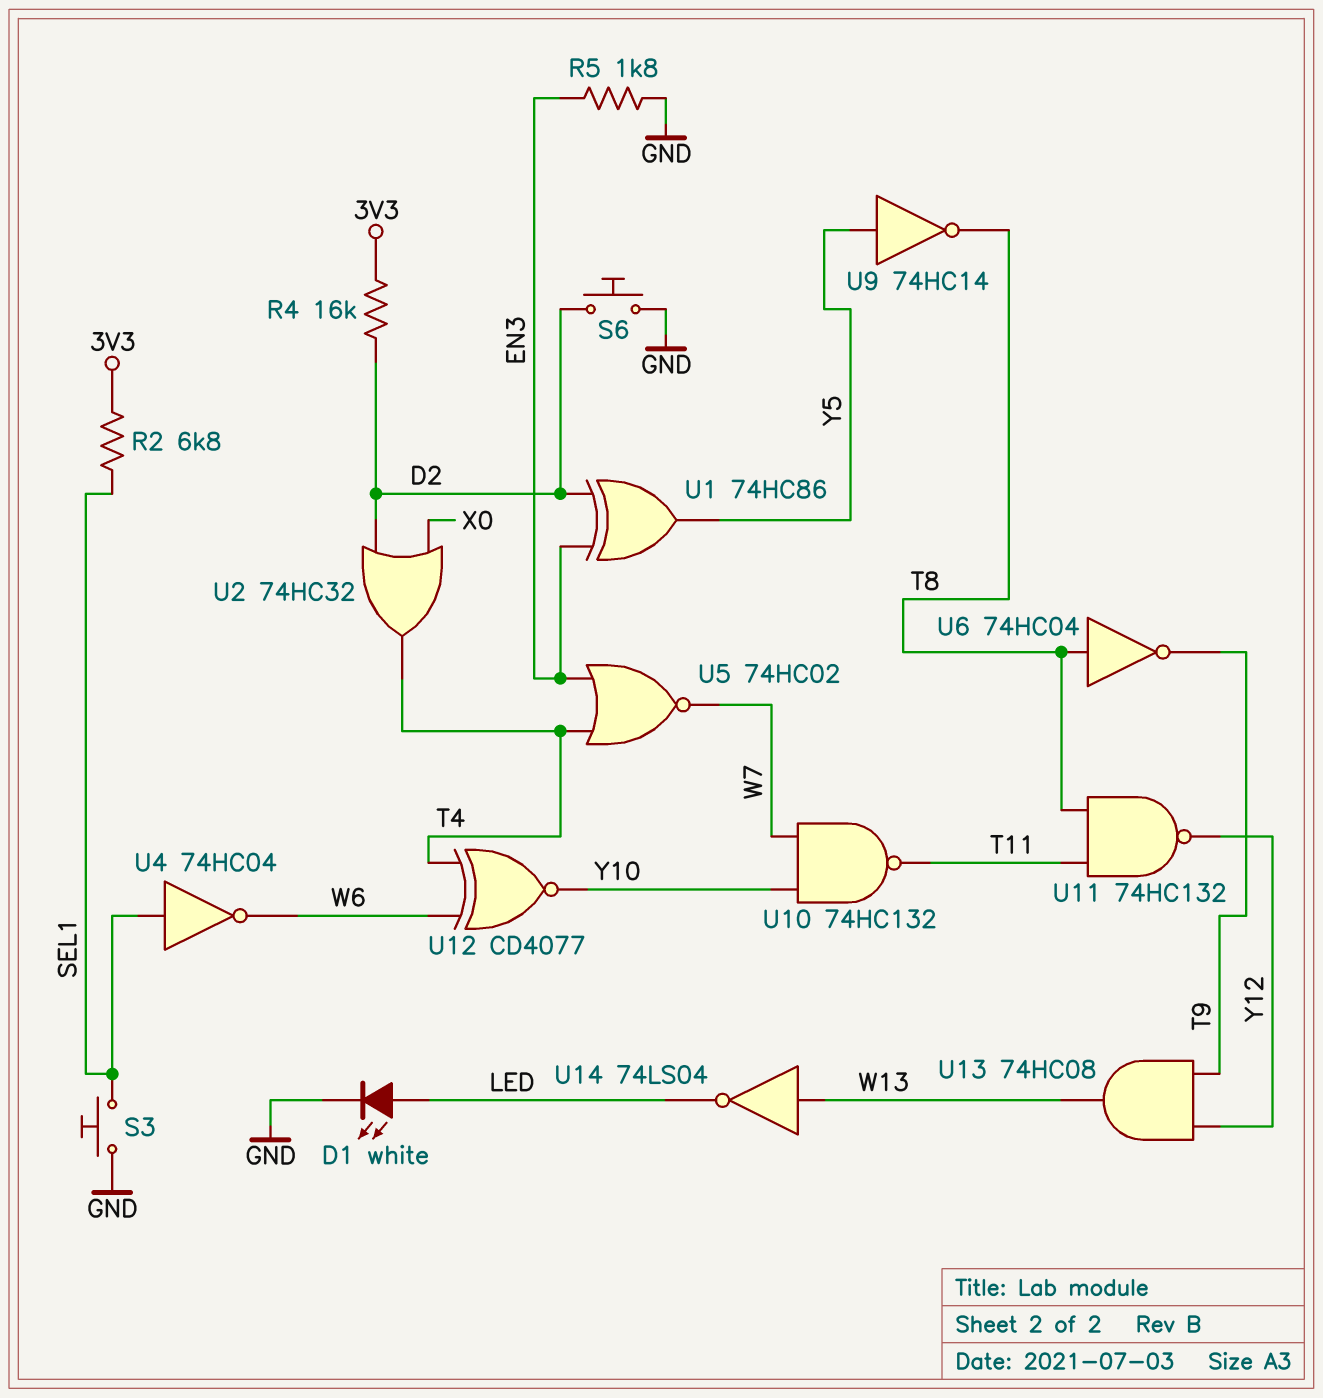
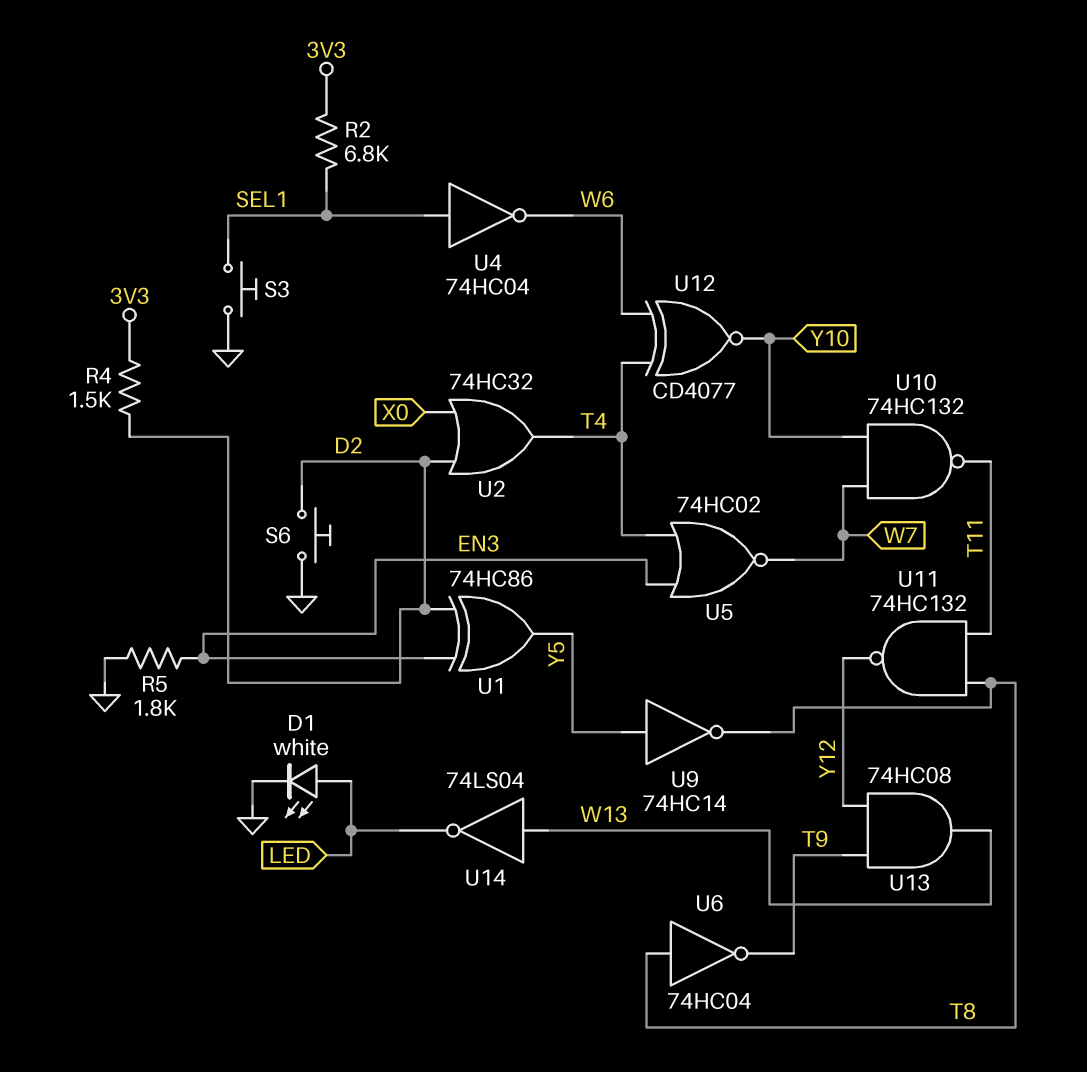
R4: 16k (3V3, D2) -> 1.5k (3V3, D2)

